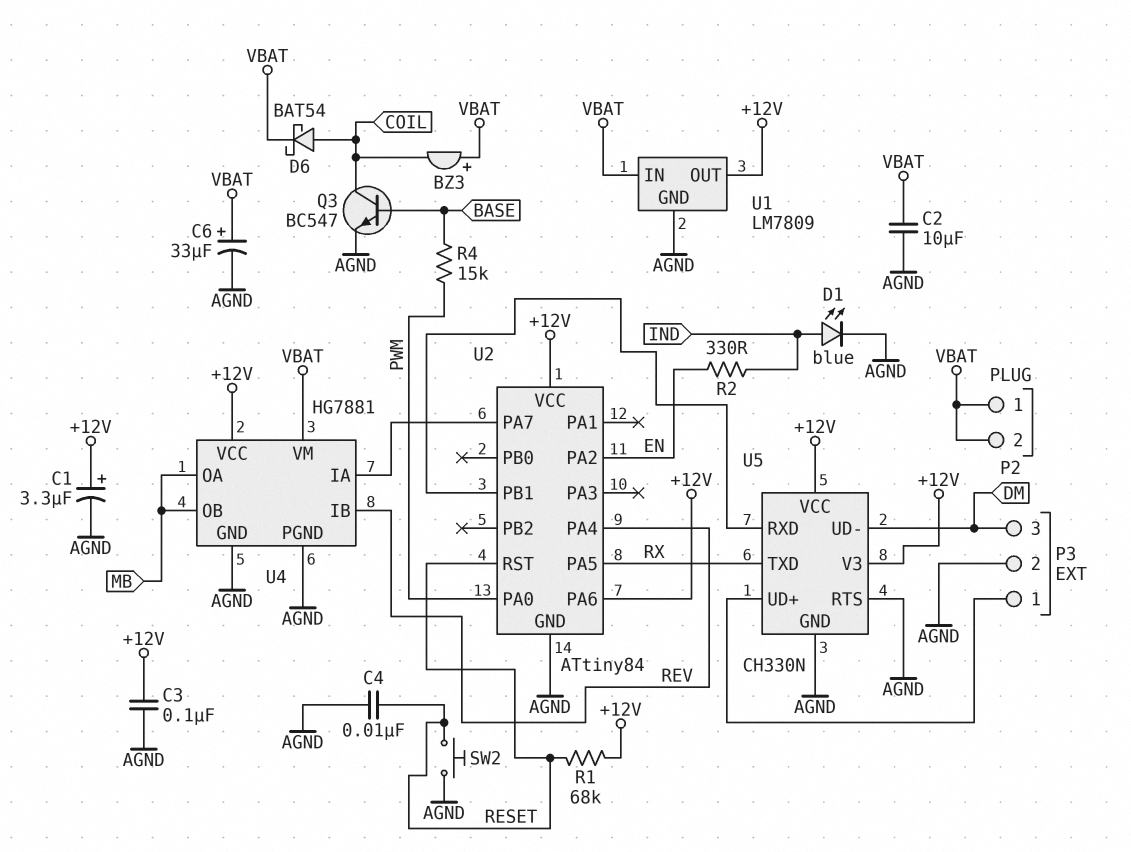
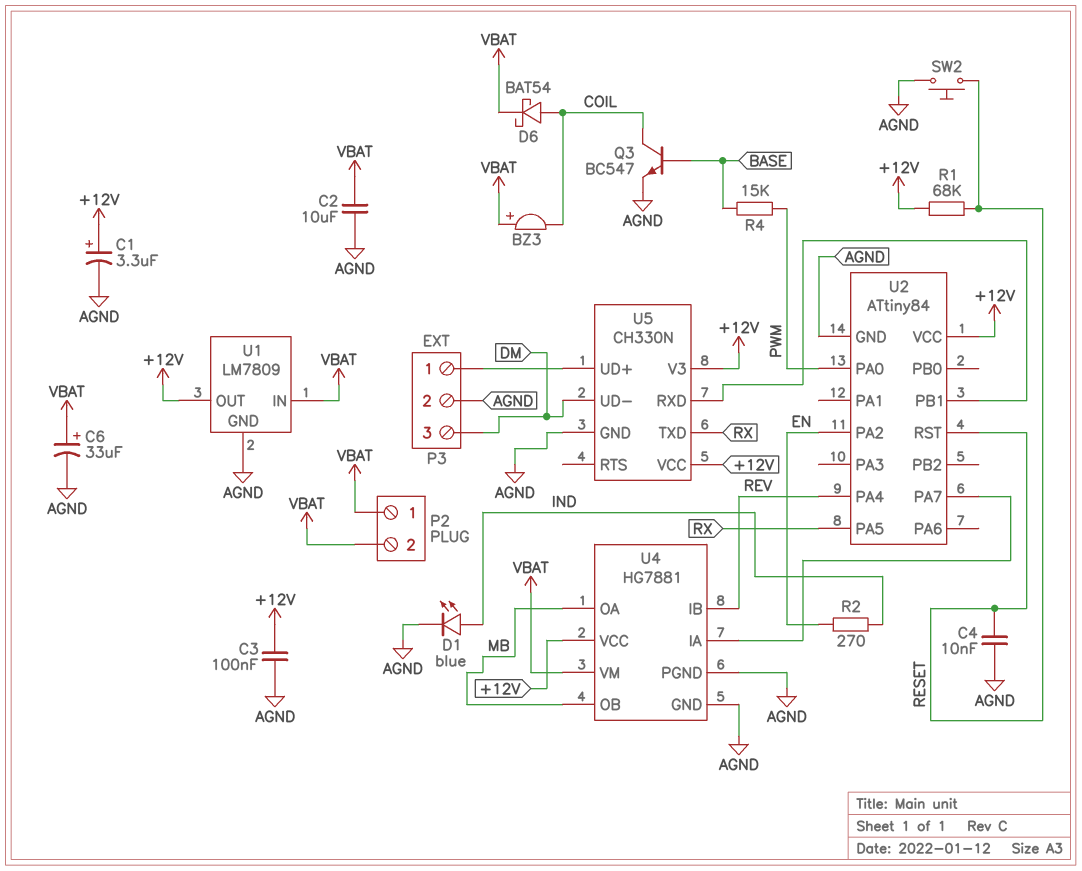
R2: 330 (EN, IND) -> 270 (EN, IND)
U2 pin PA6: +12V -> none
U5 pin RTS: AGND -> none

